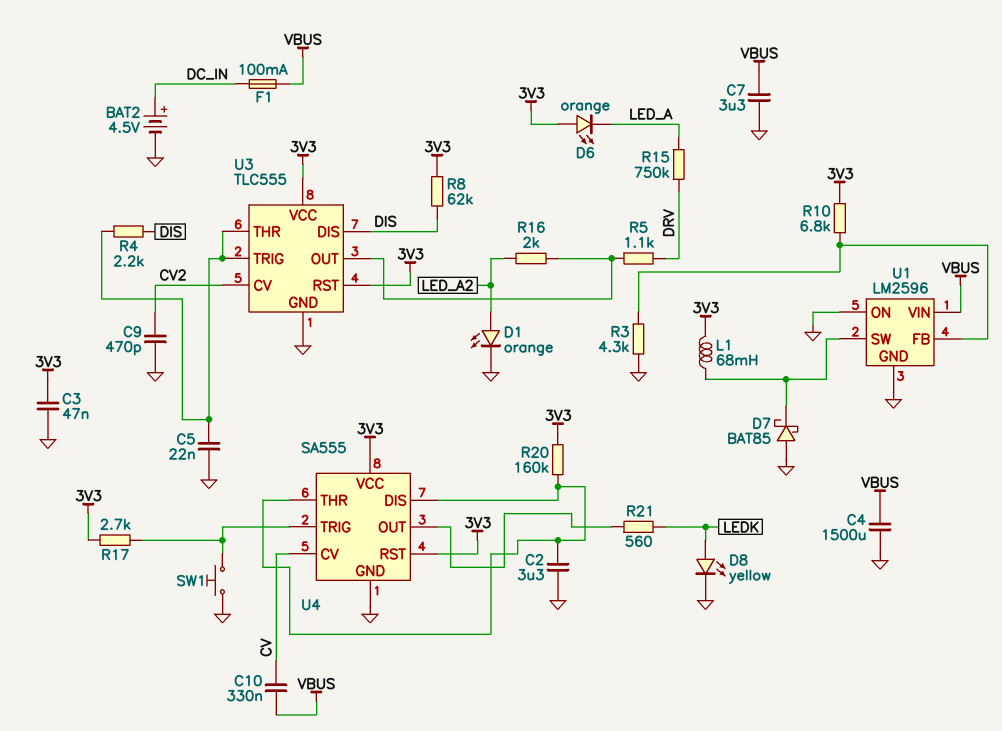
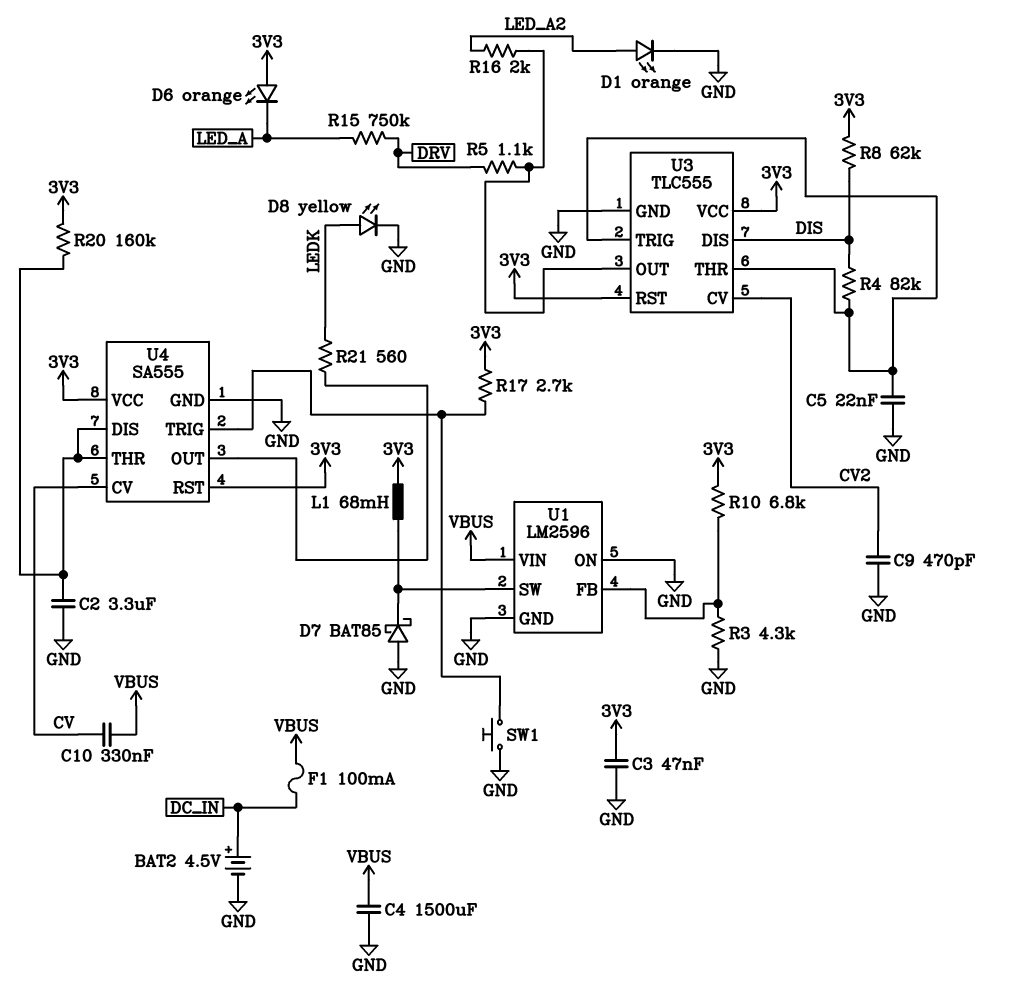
C7: 3.3uF (GND, VBUS) -> none
R4: 2.2k (DIS, U3/THR) -> 82k (DIS, U3/THR)

